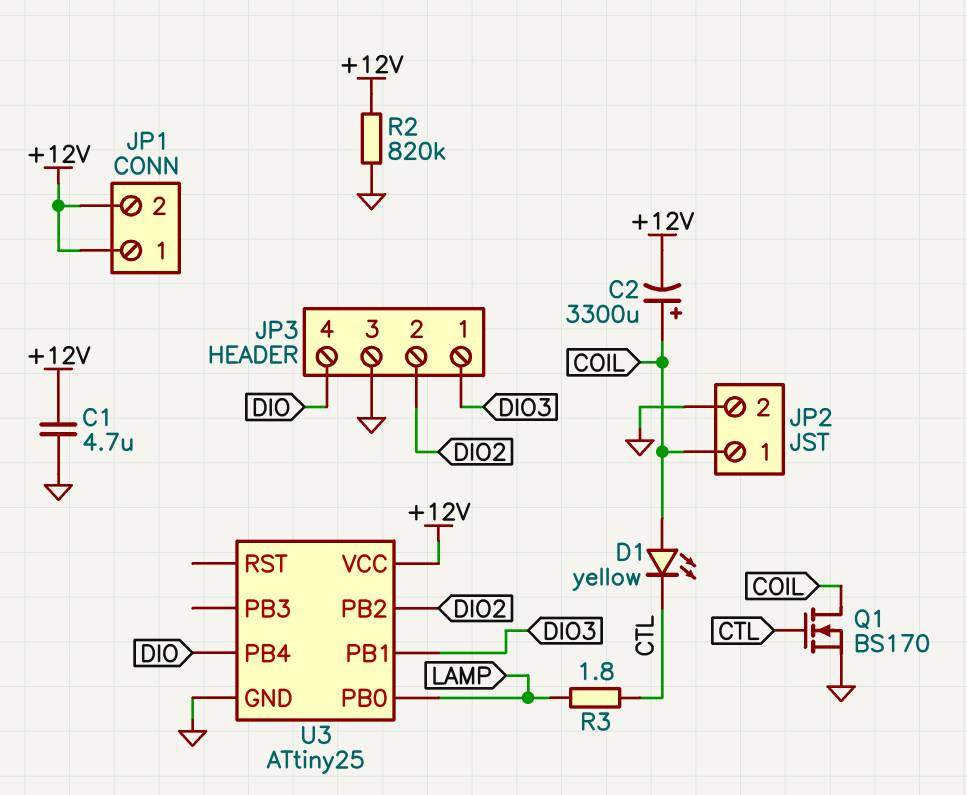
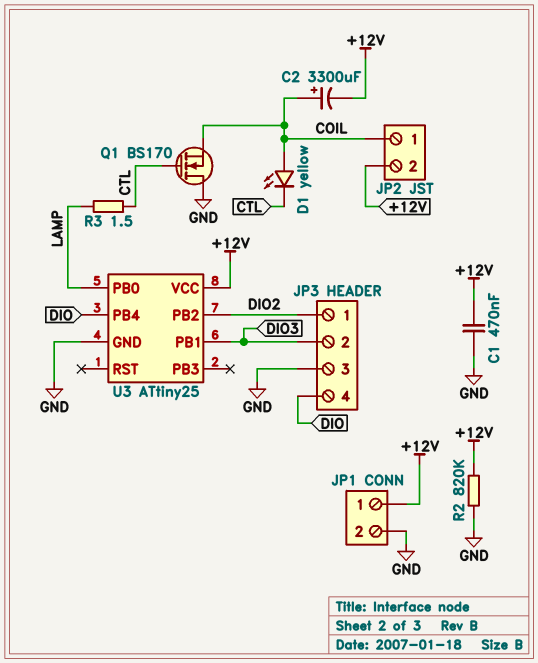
C1: 4.7uF (+12V, GND) -> 470nF (+12V, GND)
JP1 pin 2: +12V -> GND
JP2 pin 2: GND -> +12V
JP3 pin 1: DIO3 -> DIO2
JP3 pin 2: DIO2 -> DIO3
Q1: NMOS BS170 (G CTL, D COIL, S GND) -> NMOS BS170 (G CTL, D GND, S COIL)
R3: 1.8 (CTL, LAMP) -> 1.5 (CTL, LAMP)

